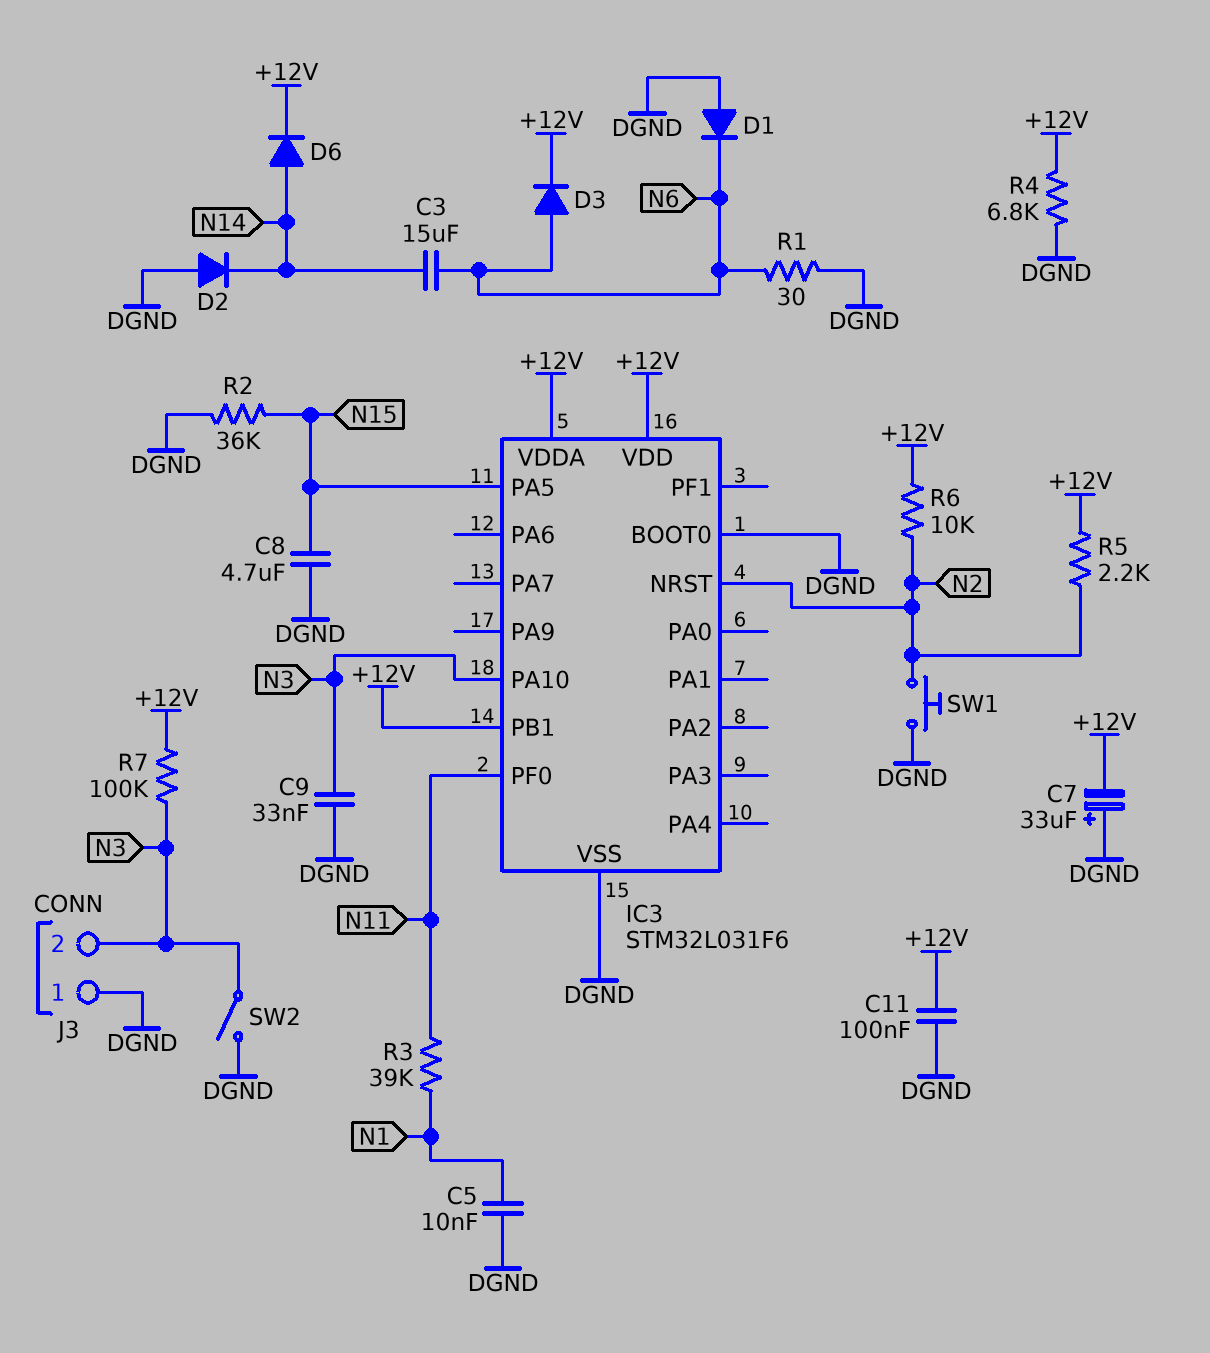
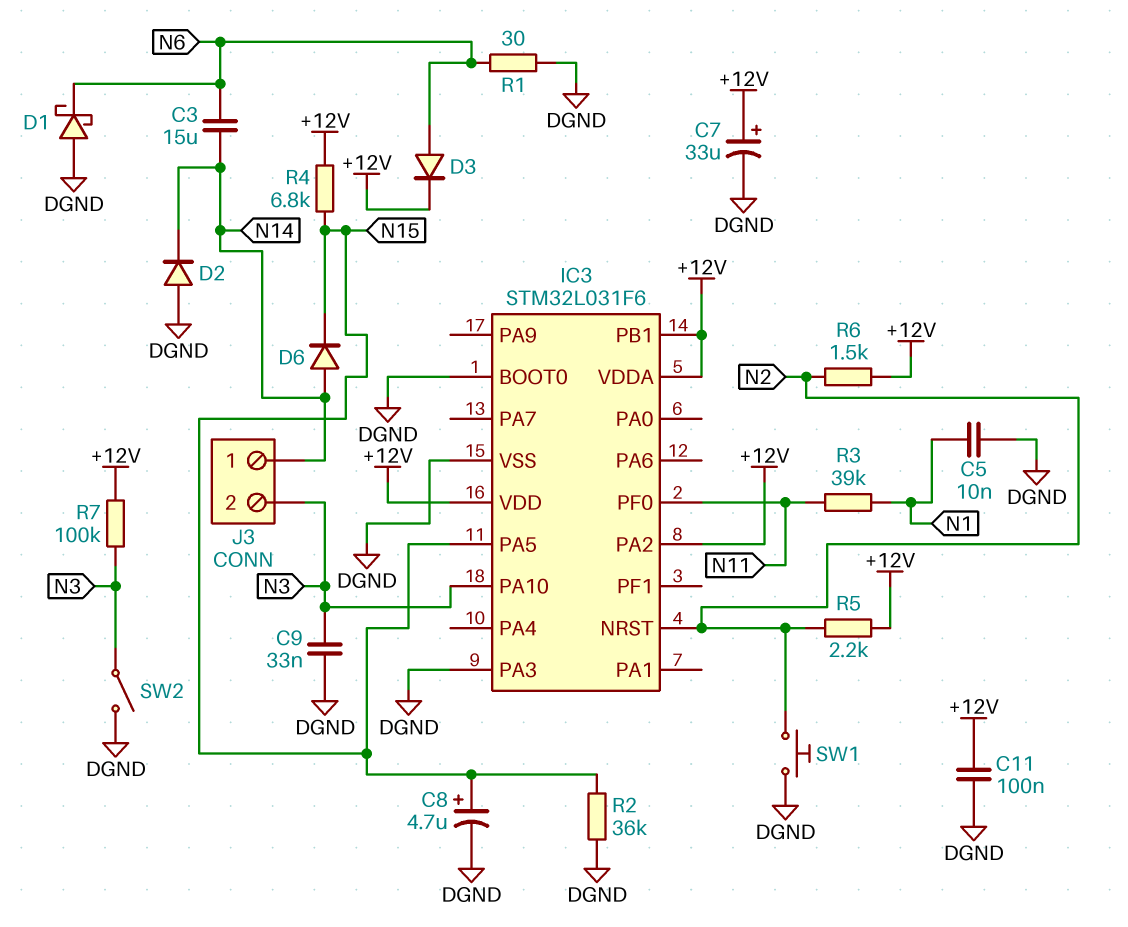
C7: 33uF (plus DGND, minus +12V) -> 33uF (plus +12V, minus DGND)
C8: 4.7uF (DGND, N15) -> 4.7uF (plus N15, minus DGND)
D1: diode (A DGND, K N6) -> schottky (A DGND, K N6)
D6: diode (A N14, K +12V) -> diode (A N14, K N15)
IC3 pin PA2: none -> +12V
IC3 pin PA3: none -> DGND
J3 pin 1: DGND -> N14
R4: 6.8k (+12V, DGND) -> 6.8k (+12V, N15)
R6: 10k (+12V, N2) -> 1.5k (+12V, N2)

